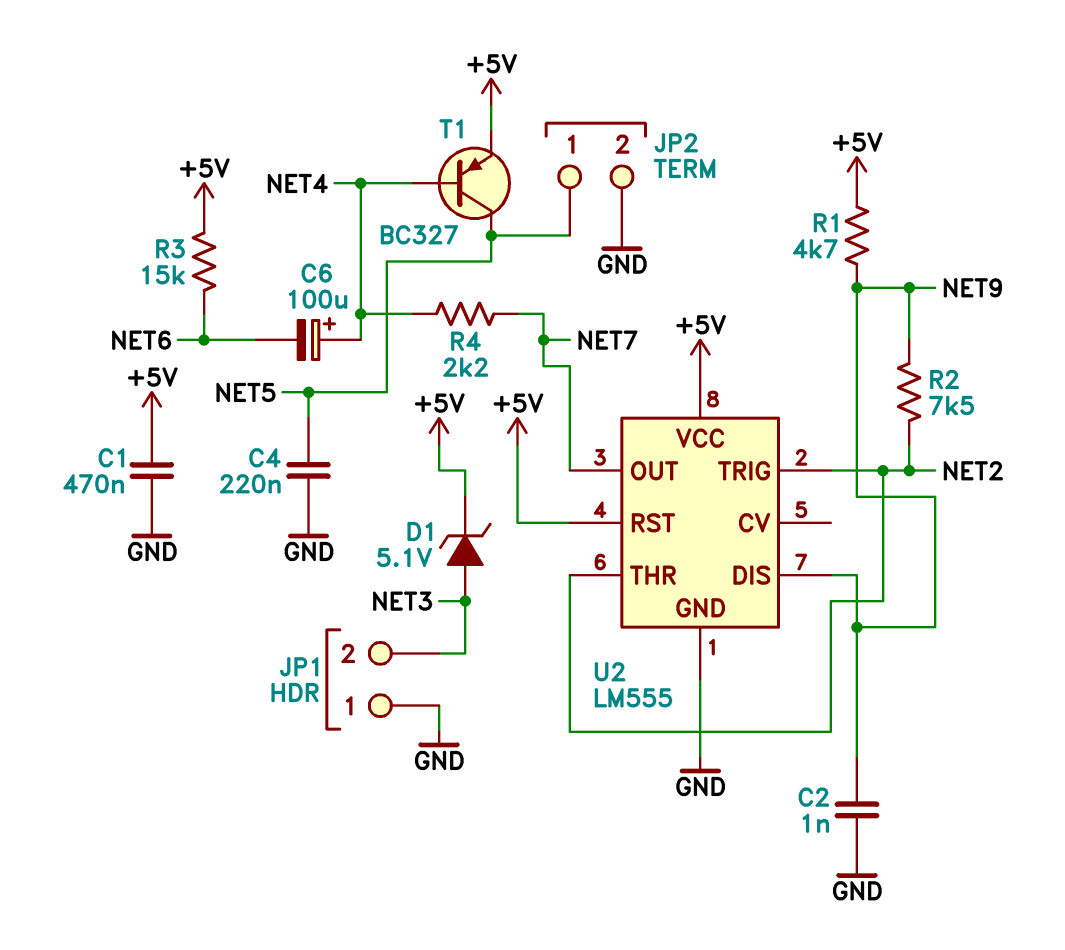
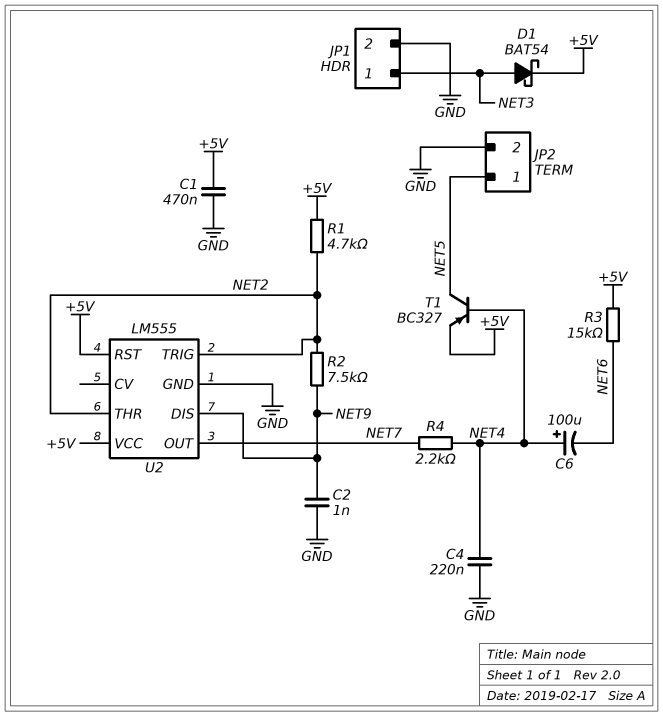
C4: 220nF (GND, NET5) -> 220nF (GND, NET4)
D1: zener 5.1V (A NET3, K +5V) -> schottky BAT54 (A NET3, K +5V)
JP1 pin 1: GND -> NET3
JP1 pin 2: NET3 -> GND
R1: 4.7k (+5V, NET9) -> 4.7k (+5V, NET2)

